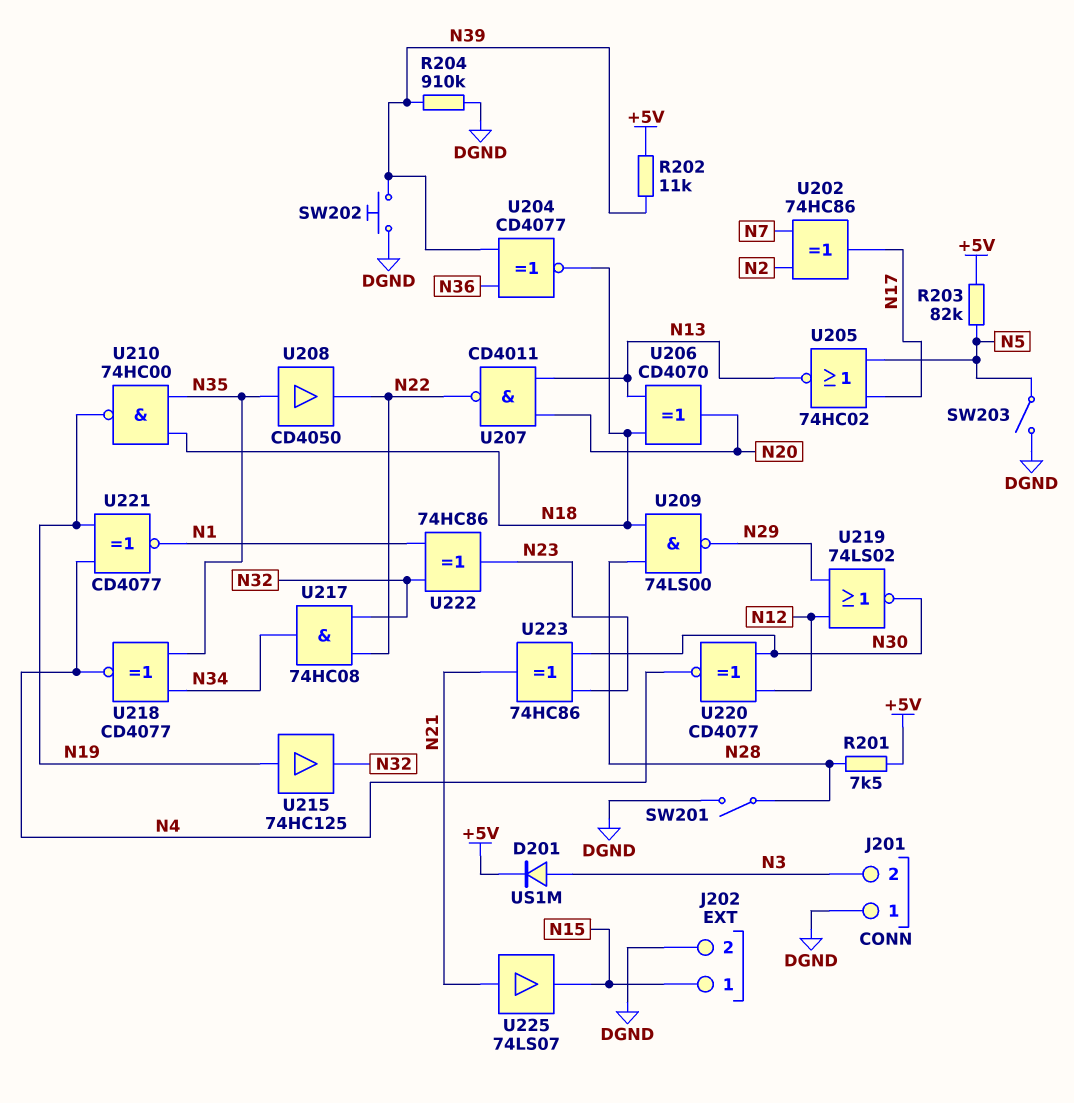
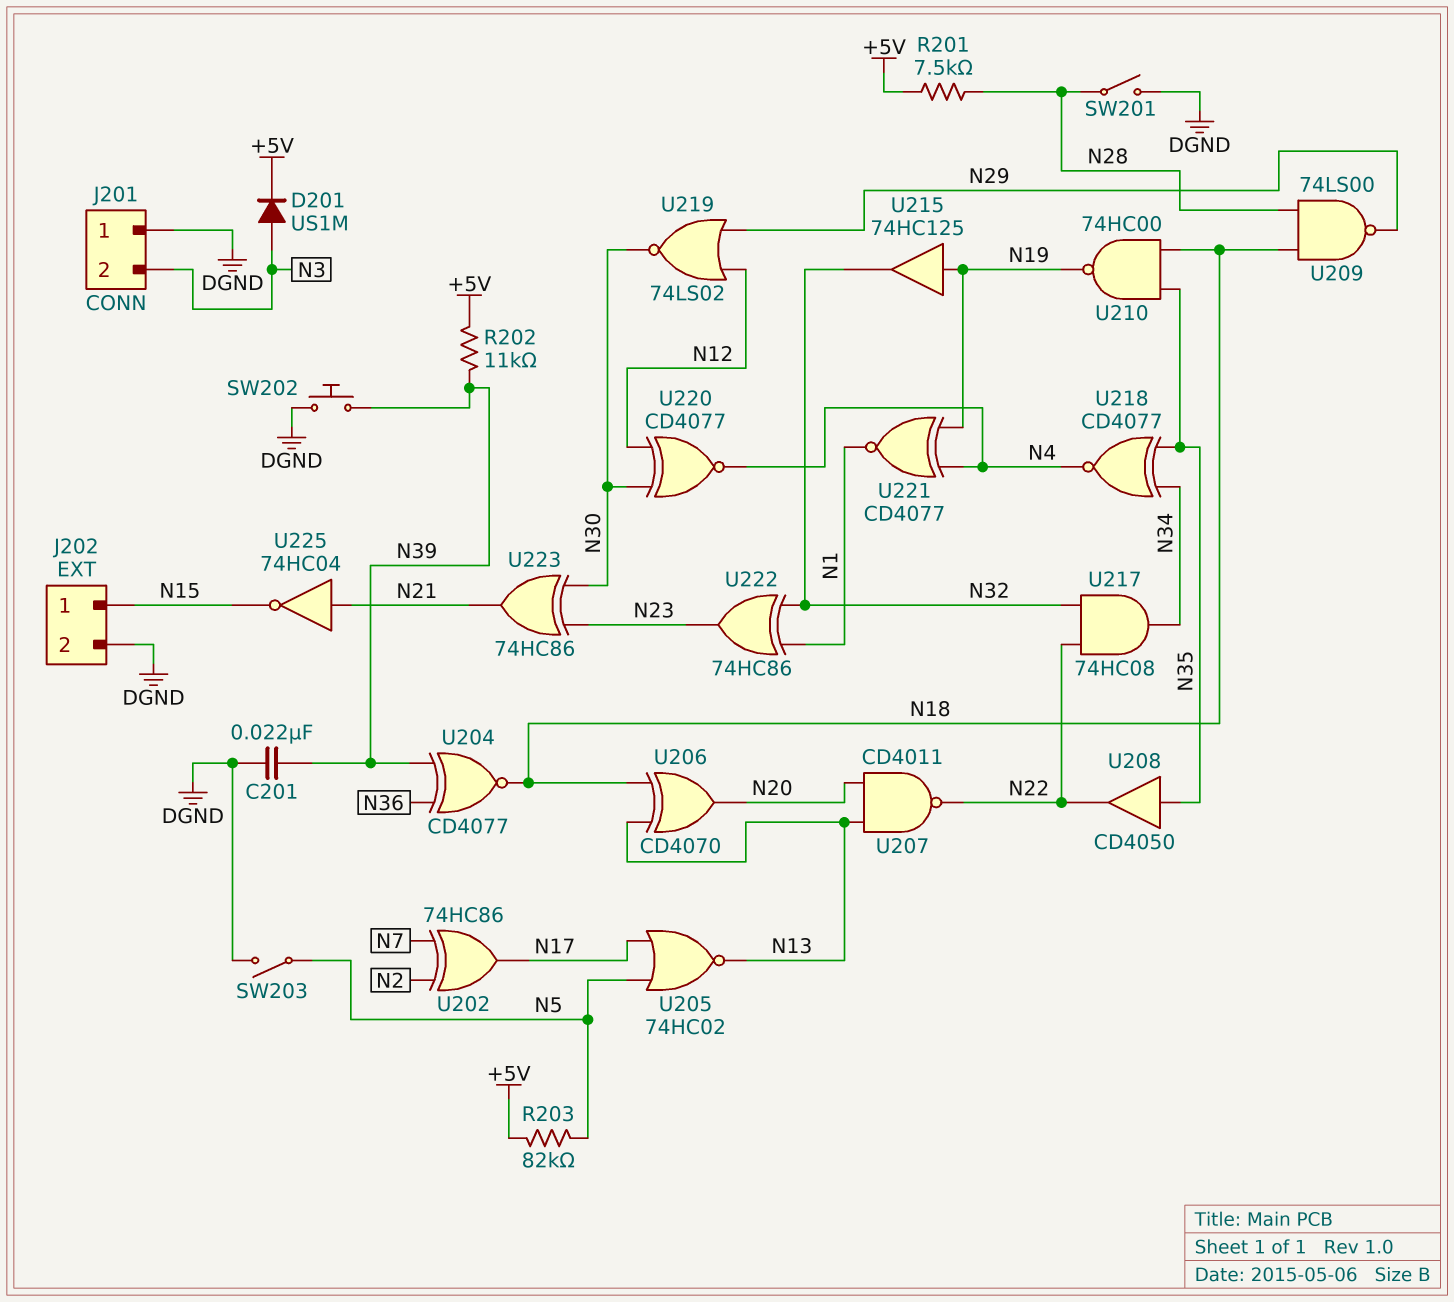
C201: none -> 22nF (DGND, N39)
R204: 910k (DGND, N39) -> none
U225: buffer 74LS07 (in N21, out N15) -> NOT 74HC04 (in N21, out N15)

